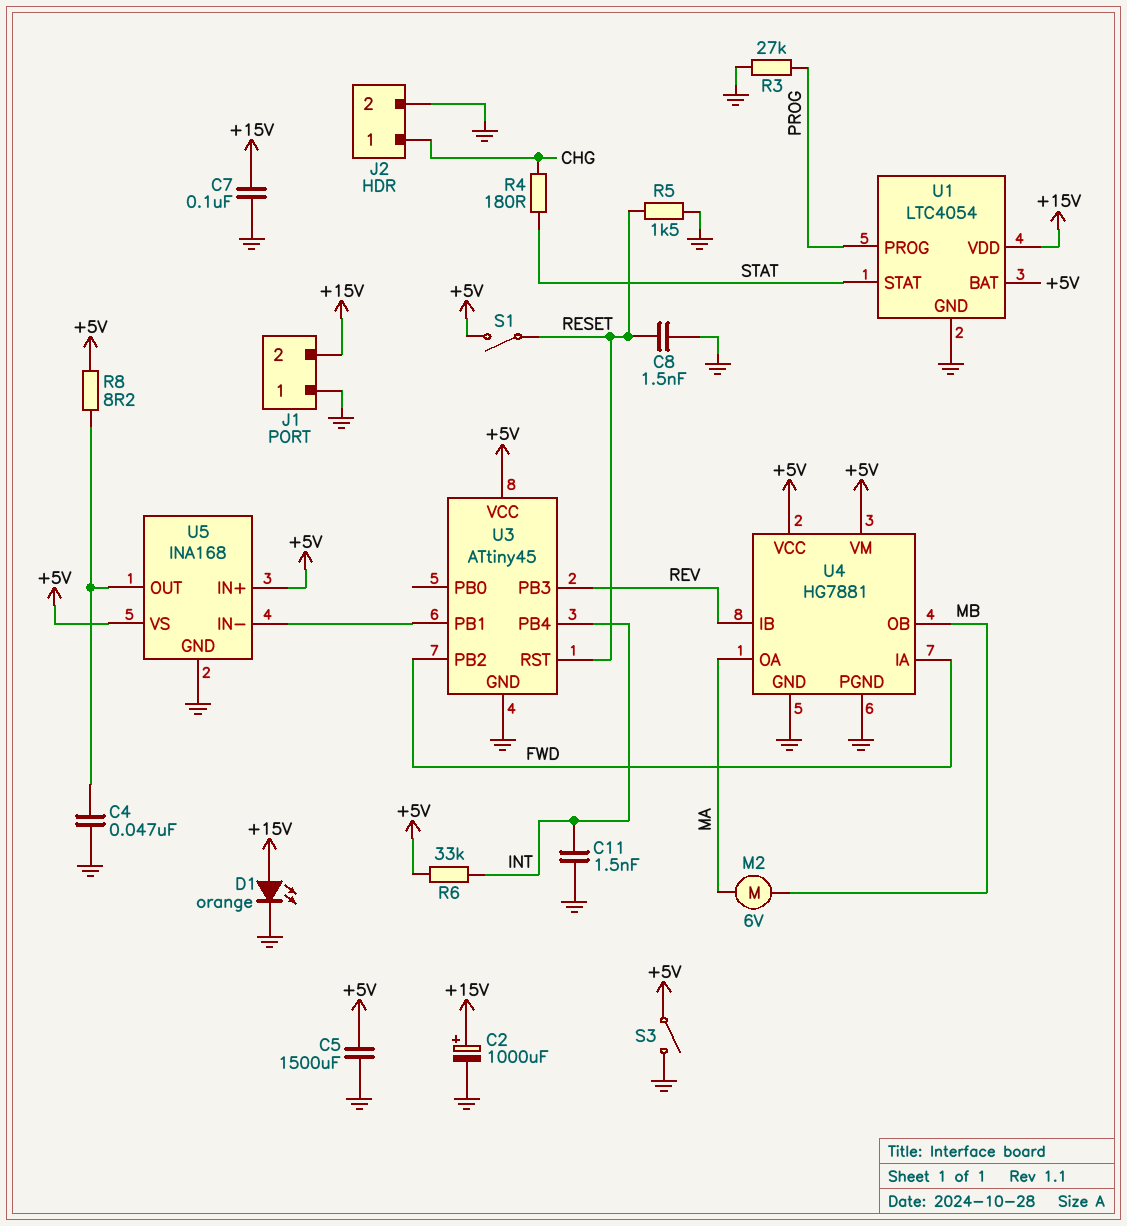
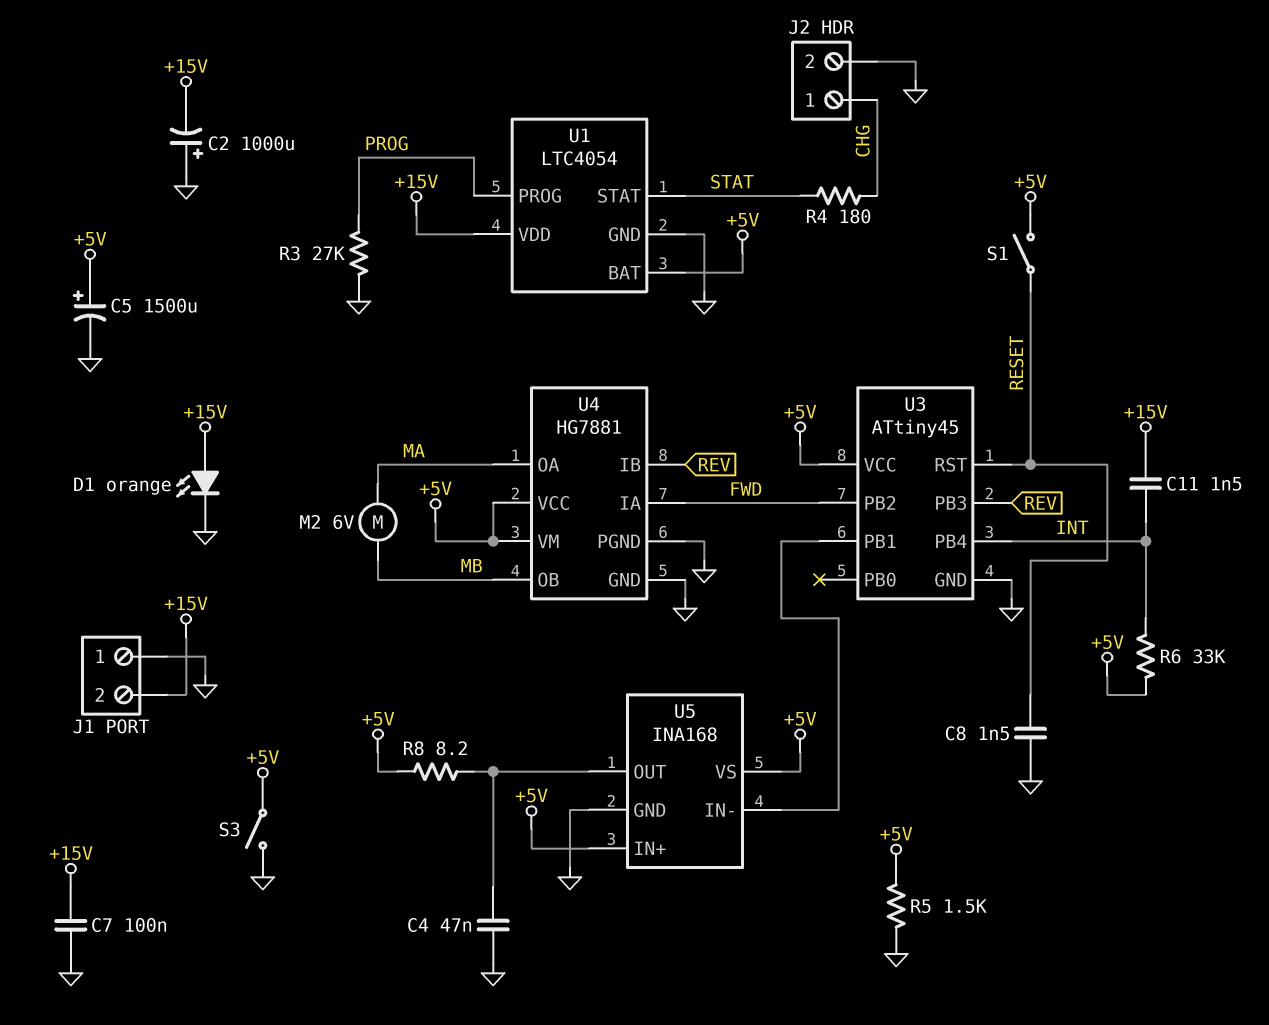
C2: 1000uF (plus +15V, minus GND) -> 1000uF (plus GND, minus +15V)
C5: 1500uF (+5V, GND) -> 1500uF (plus +5V, minus GND)
C11: 1.5nF (GND, INT) -> 1.5nF (+15V, INT)
R5: 1.5k (GND, RESET) -> 1.5k (+5V, GND)

